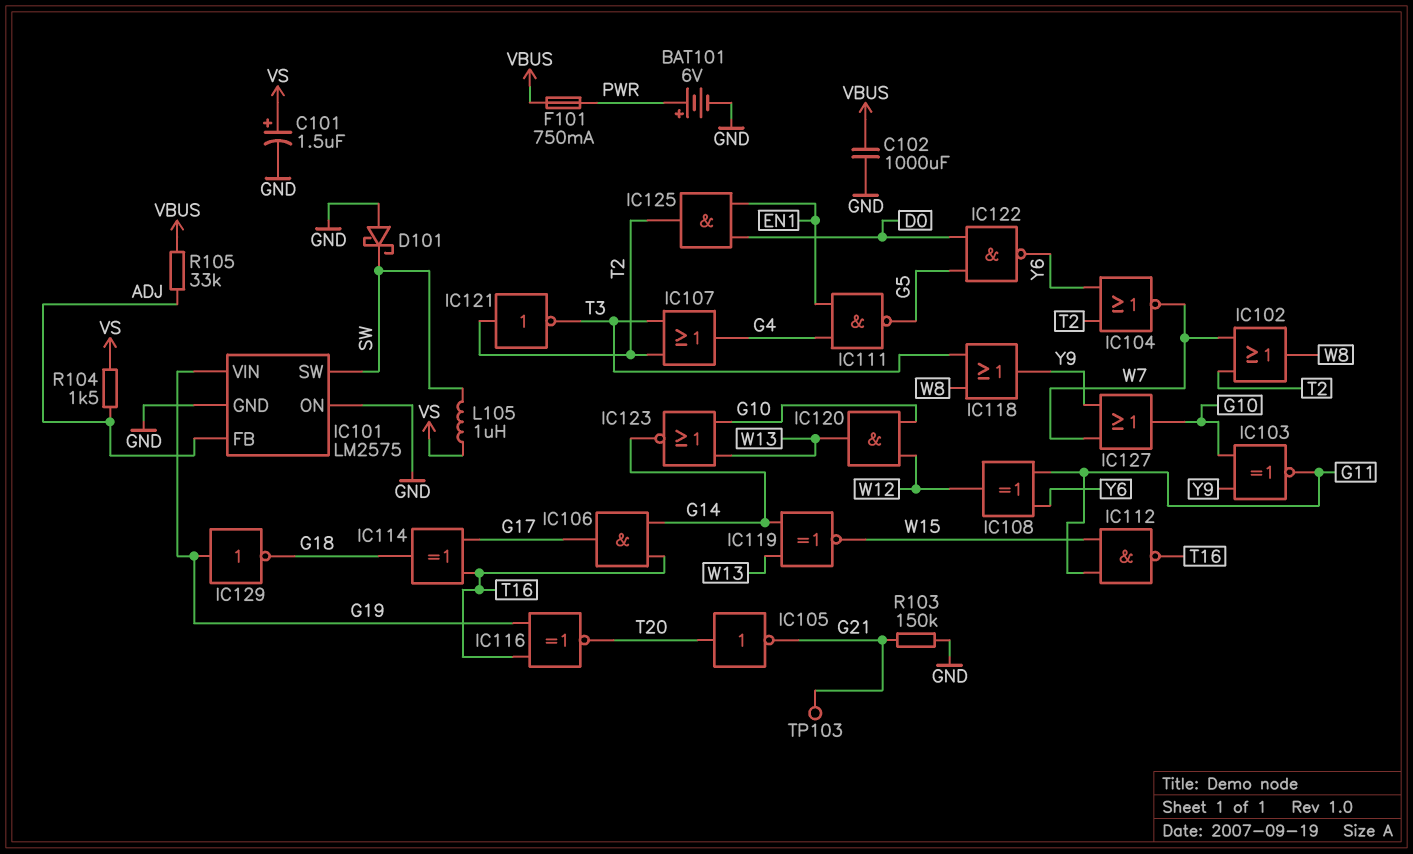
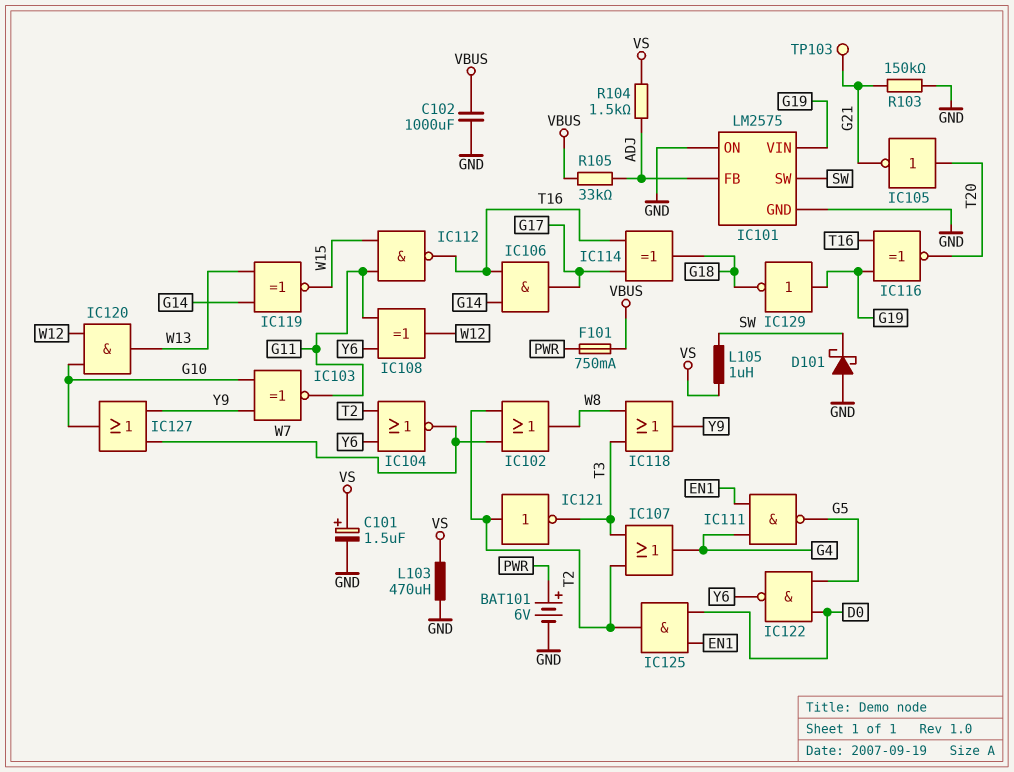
IC123: NOR (in G10, in W13, out G14) -> none
L103: none -> 470uH (GND, VS)

